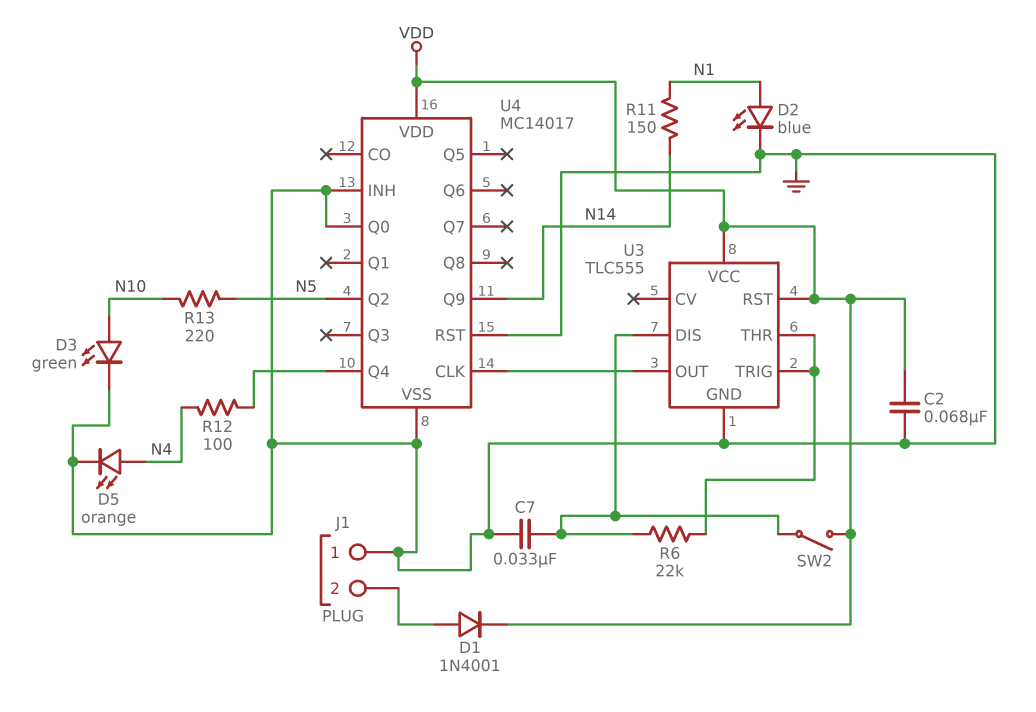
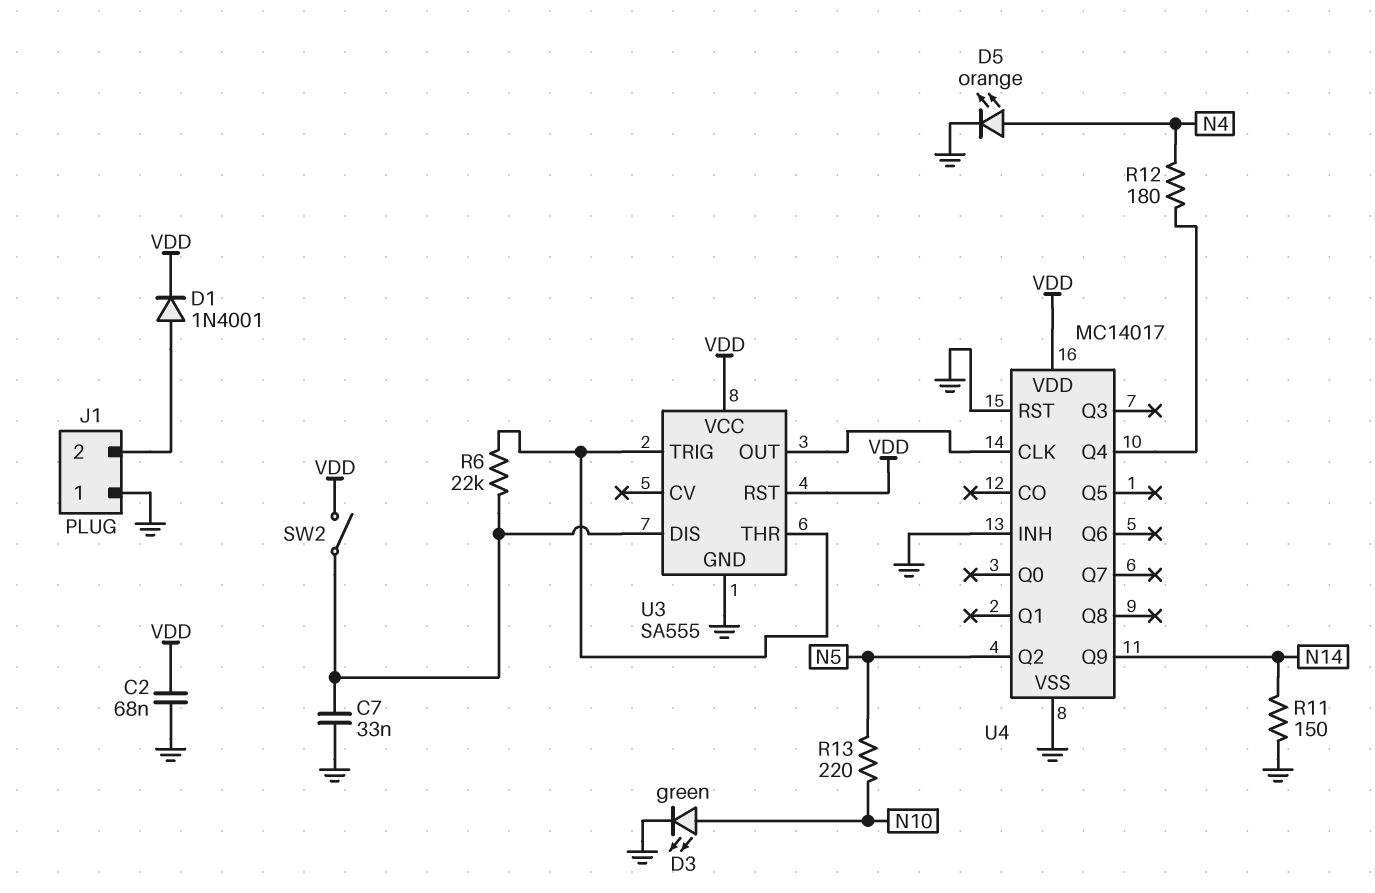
D2: LED blue (A N1, K GND) -> none
R11: 150 (N1, N14) -> 150 (GND, N14)
R12: 100 (N4, U4/Q4) -> 180 (N4, U4/Q4)
U3: TLC555 -> SA555
U4 pin Q0: GND -> none

